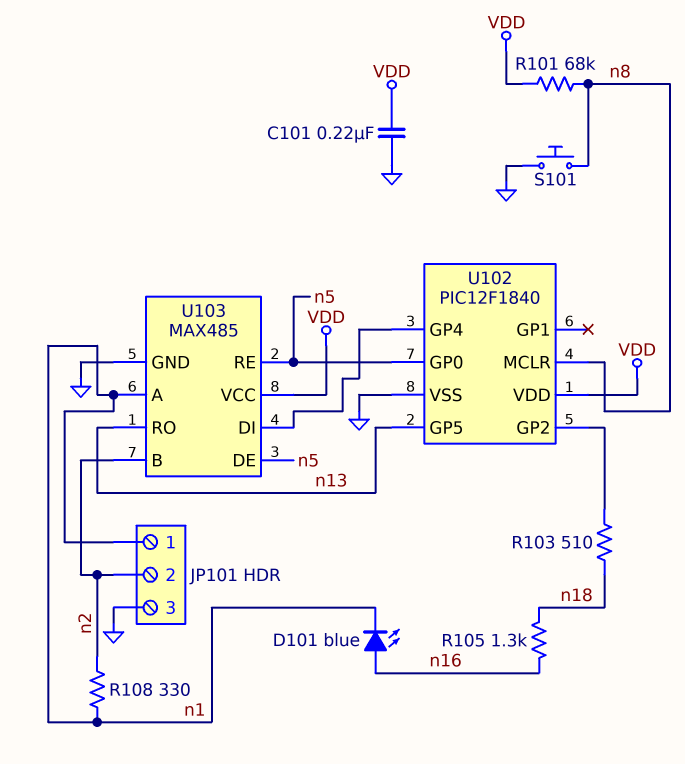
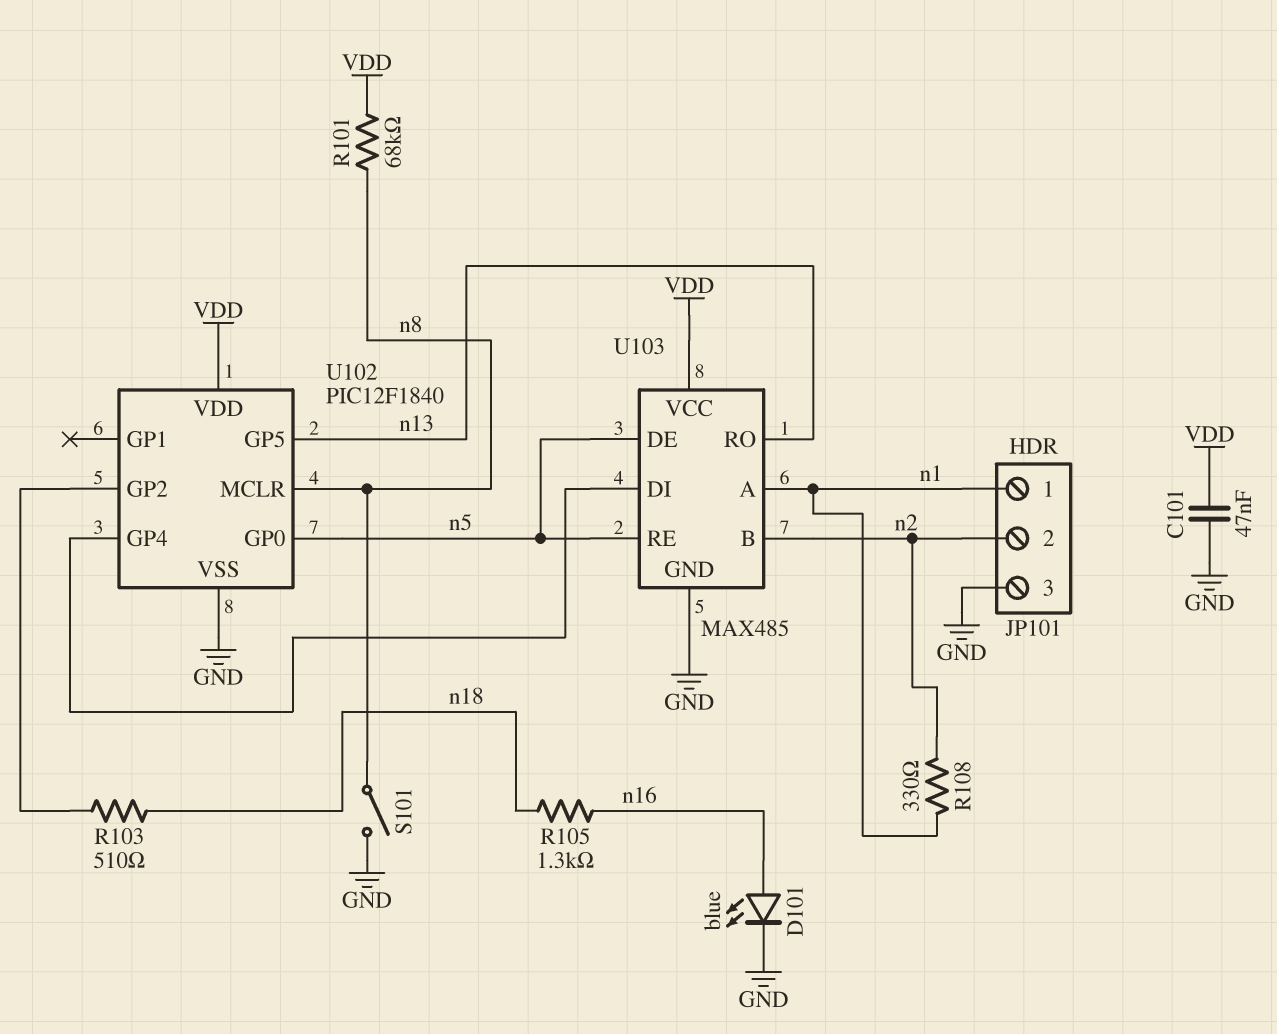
C101: 220nF (GND, VDD) -> 47nF (GND, VDD)
D101: LED blue (A n16, K n1) -> LED blue (A n16, K GND)
S101: button (GND, n8) -> switch (GND, n8)

